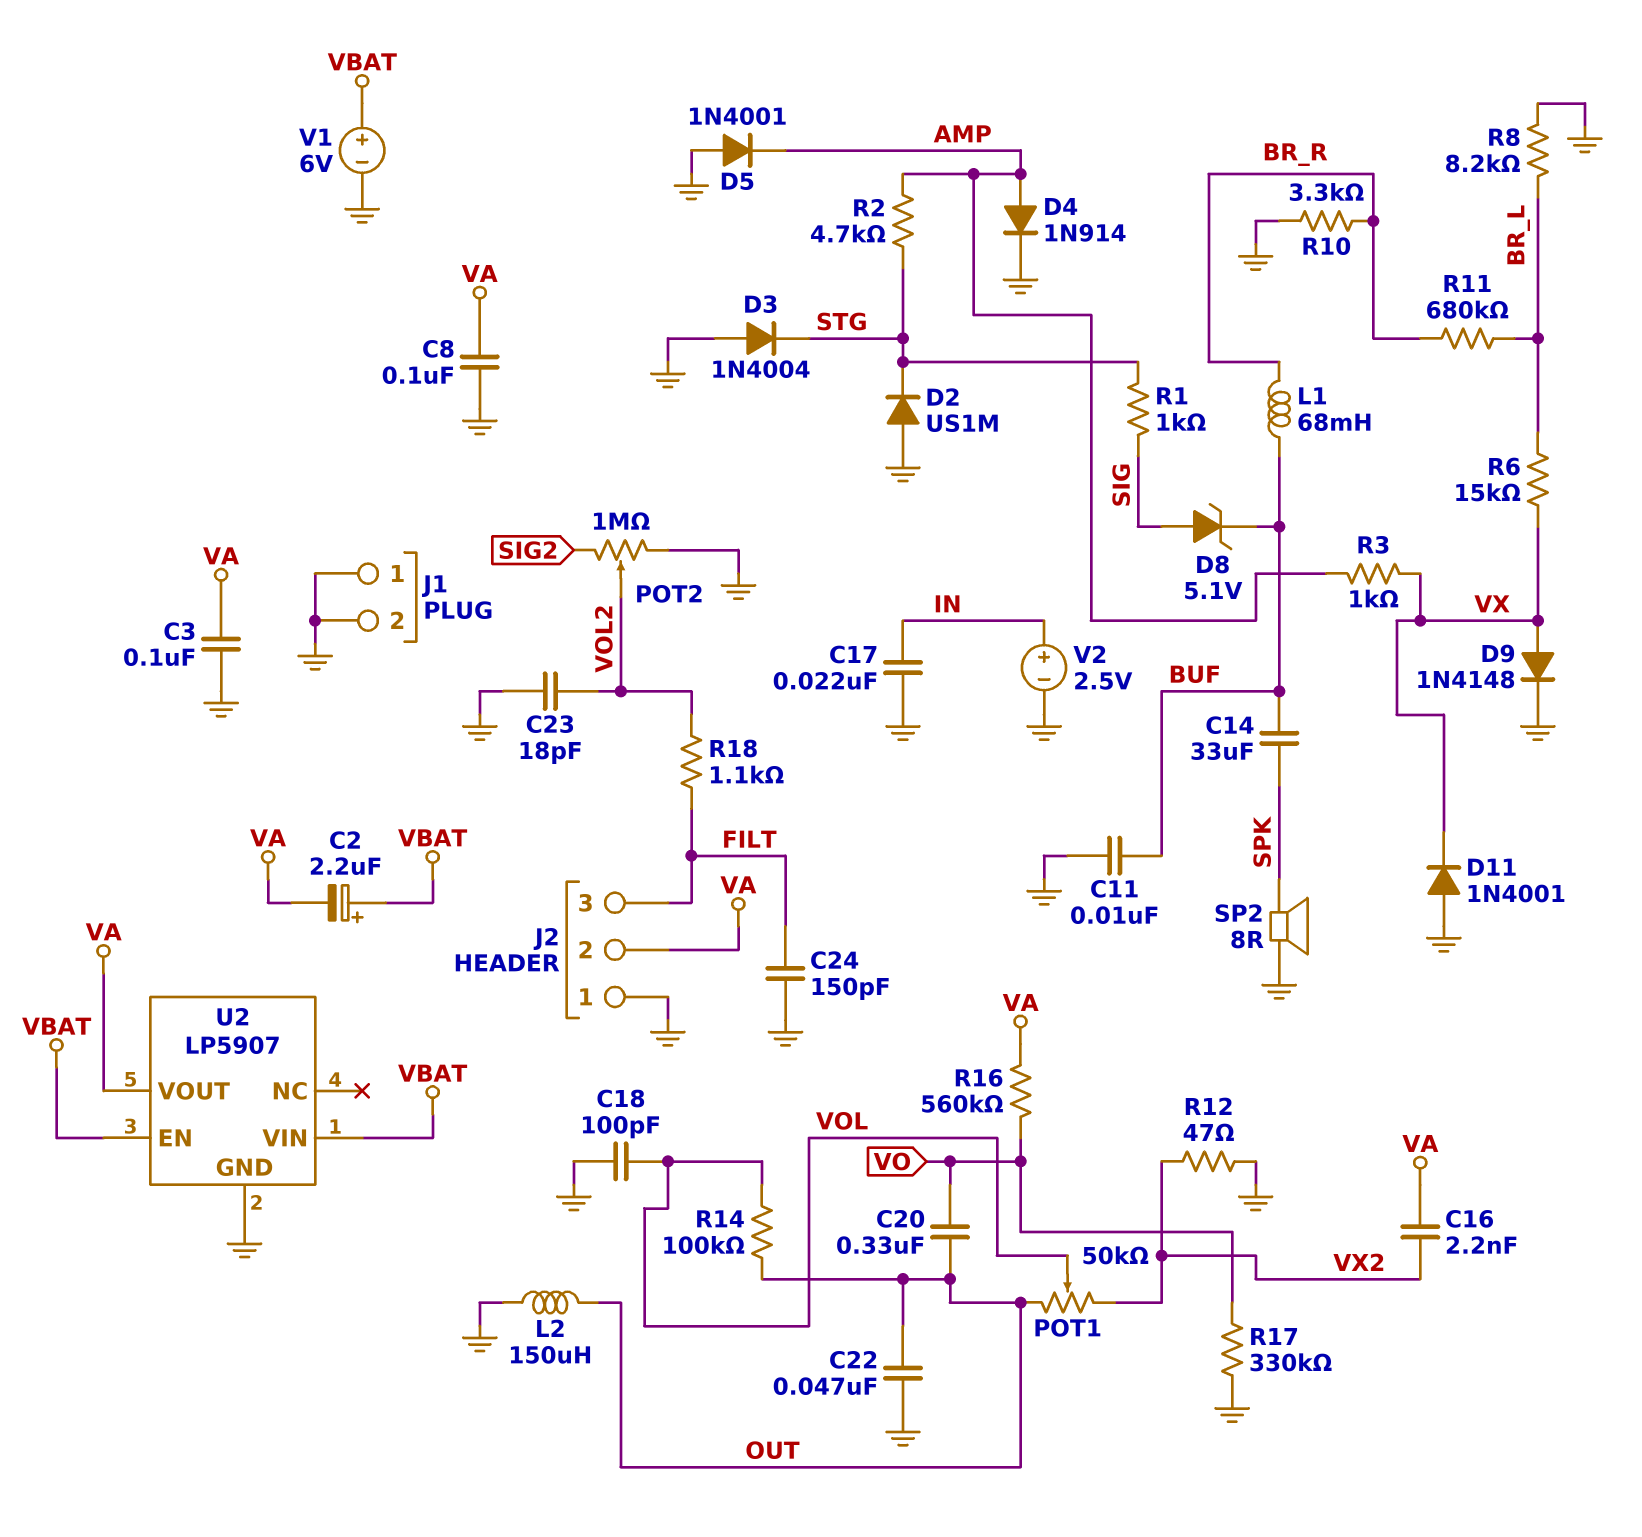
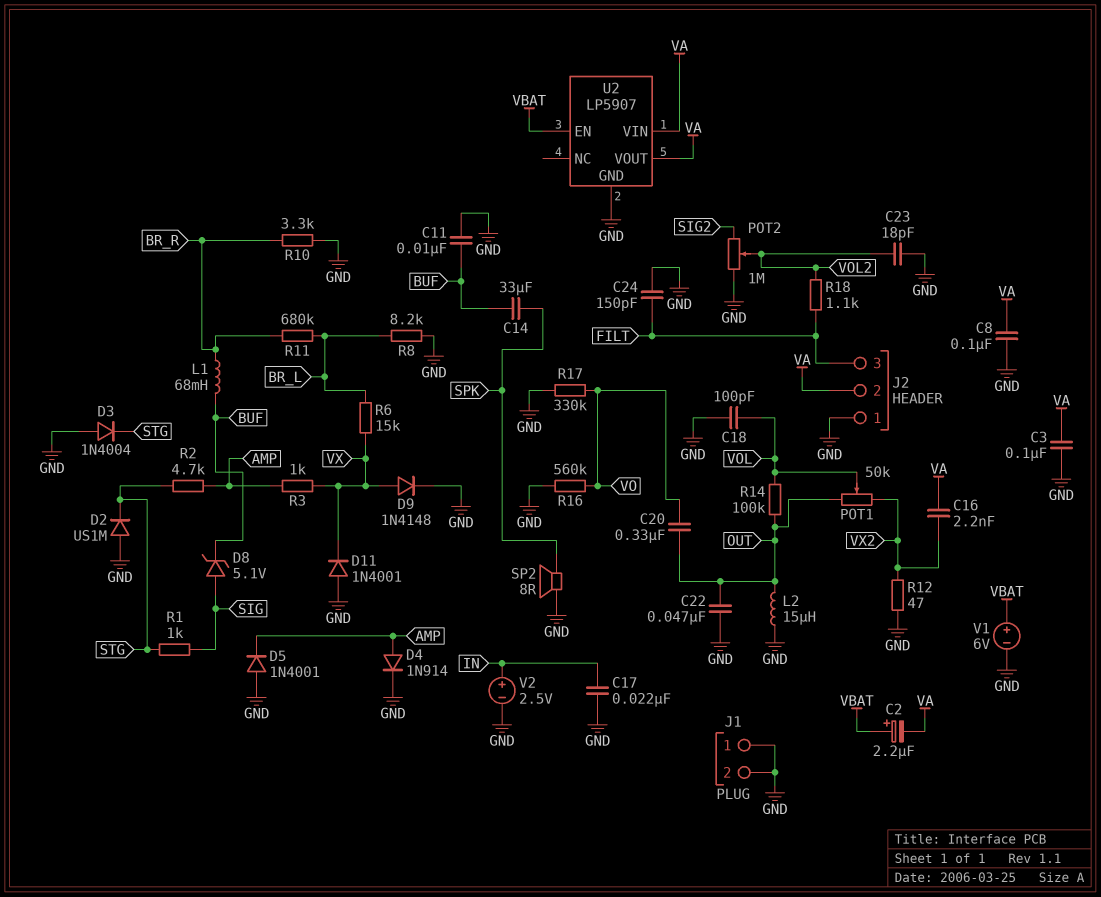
L2: 150uH (GND, OUT) -> 15uH (GND, OUT)
R16: 560k (VA, VO) -> 560k (GND, VO)
U2 pin VIN: VBAT -> VA

